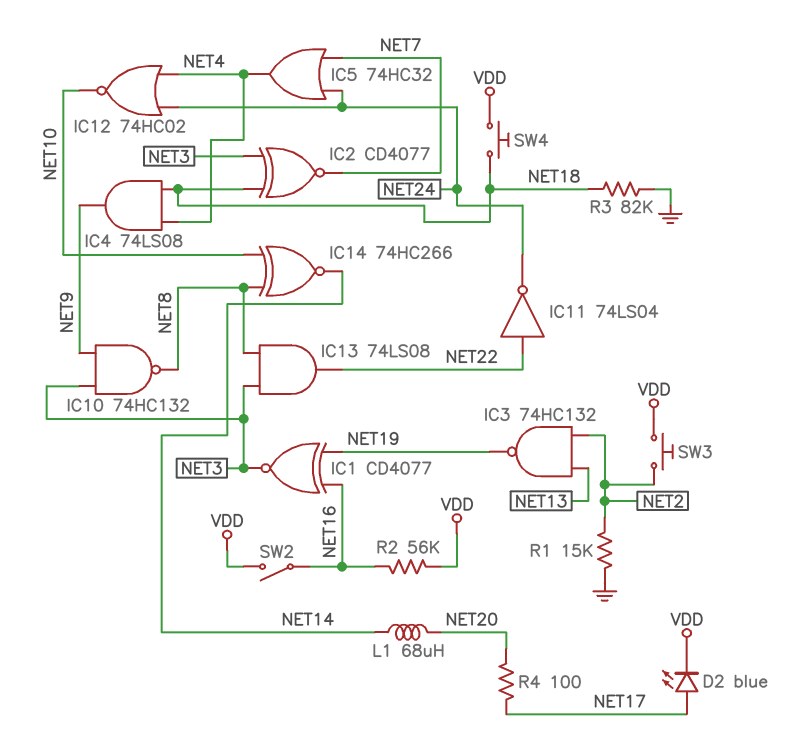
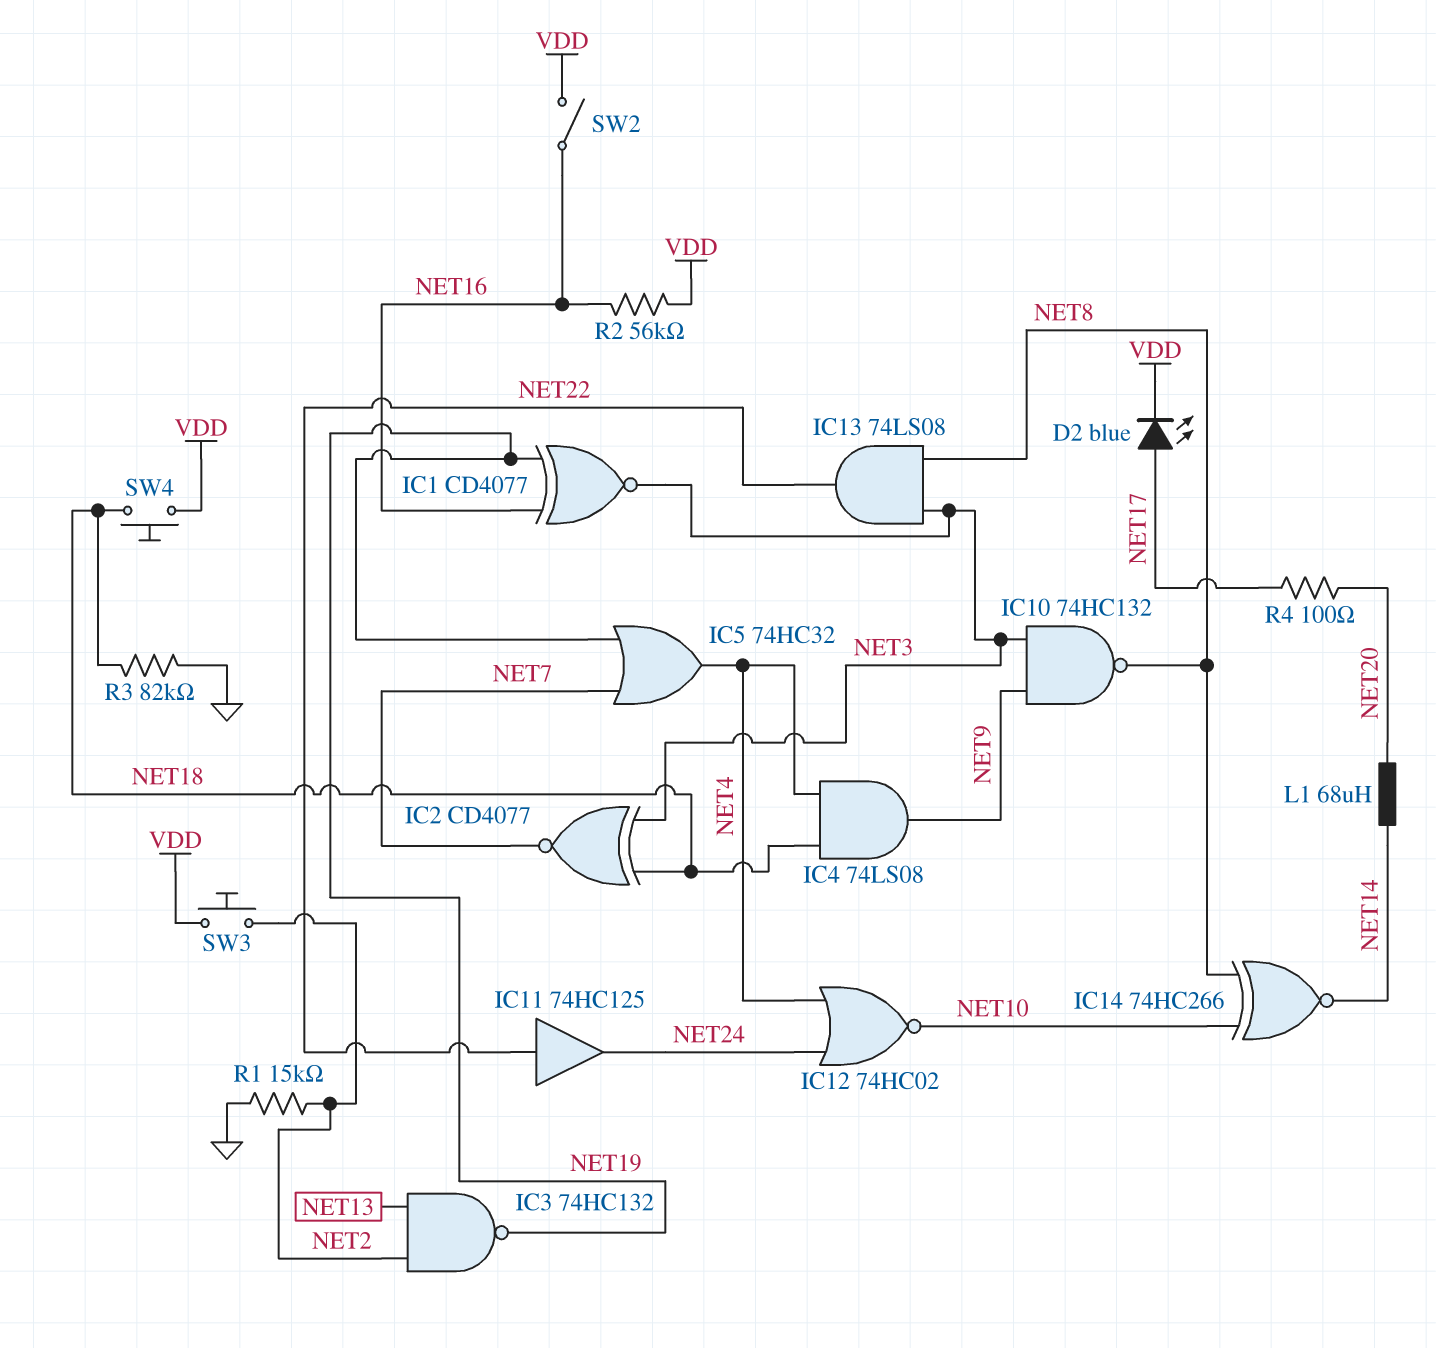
IC5: OR 74HC32 (in NET7, in NET24, out NET4) -> OR 74HC32 (in NET7, in NET19, out NET4)
IC11: NOT 74LS04 (in NET22, out NET24) -> buffer 74HC125 (in NET22, out NET24)

